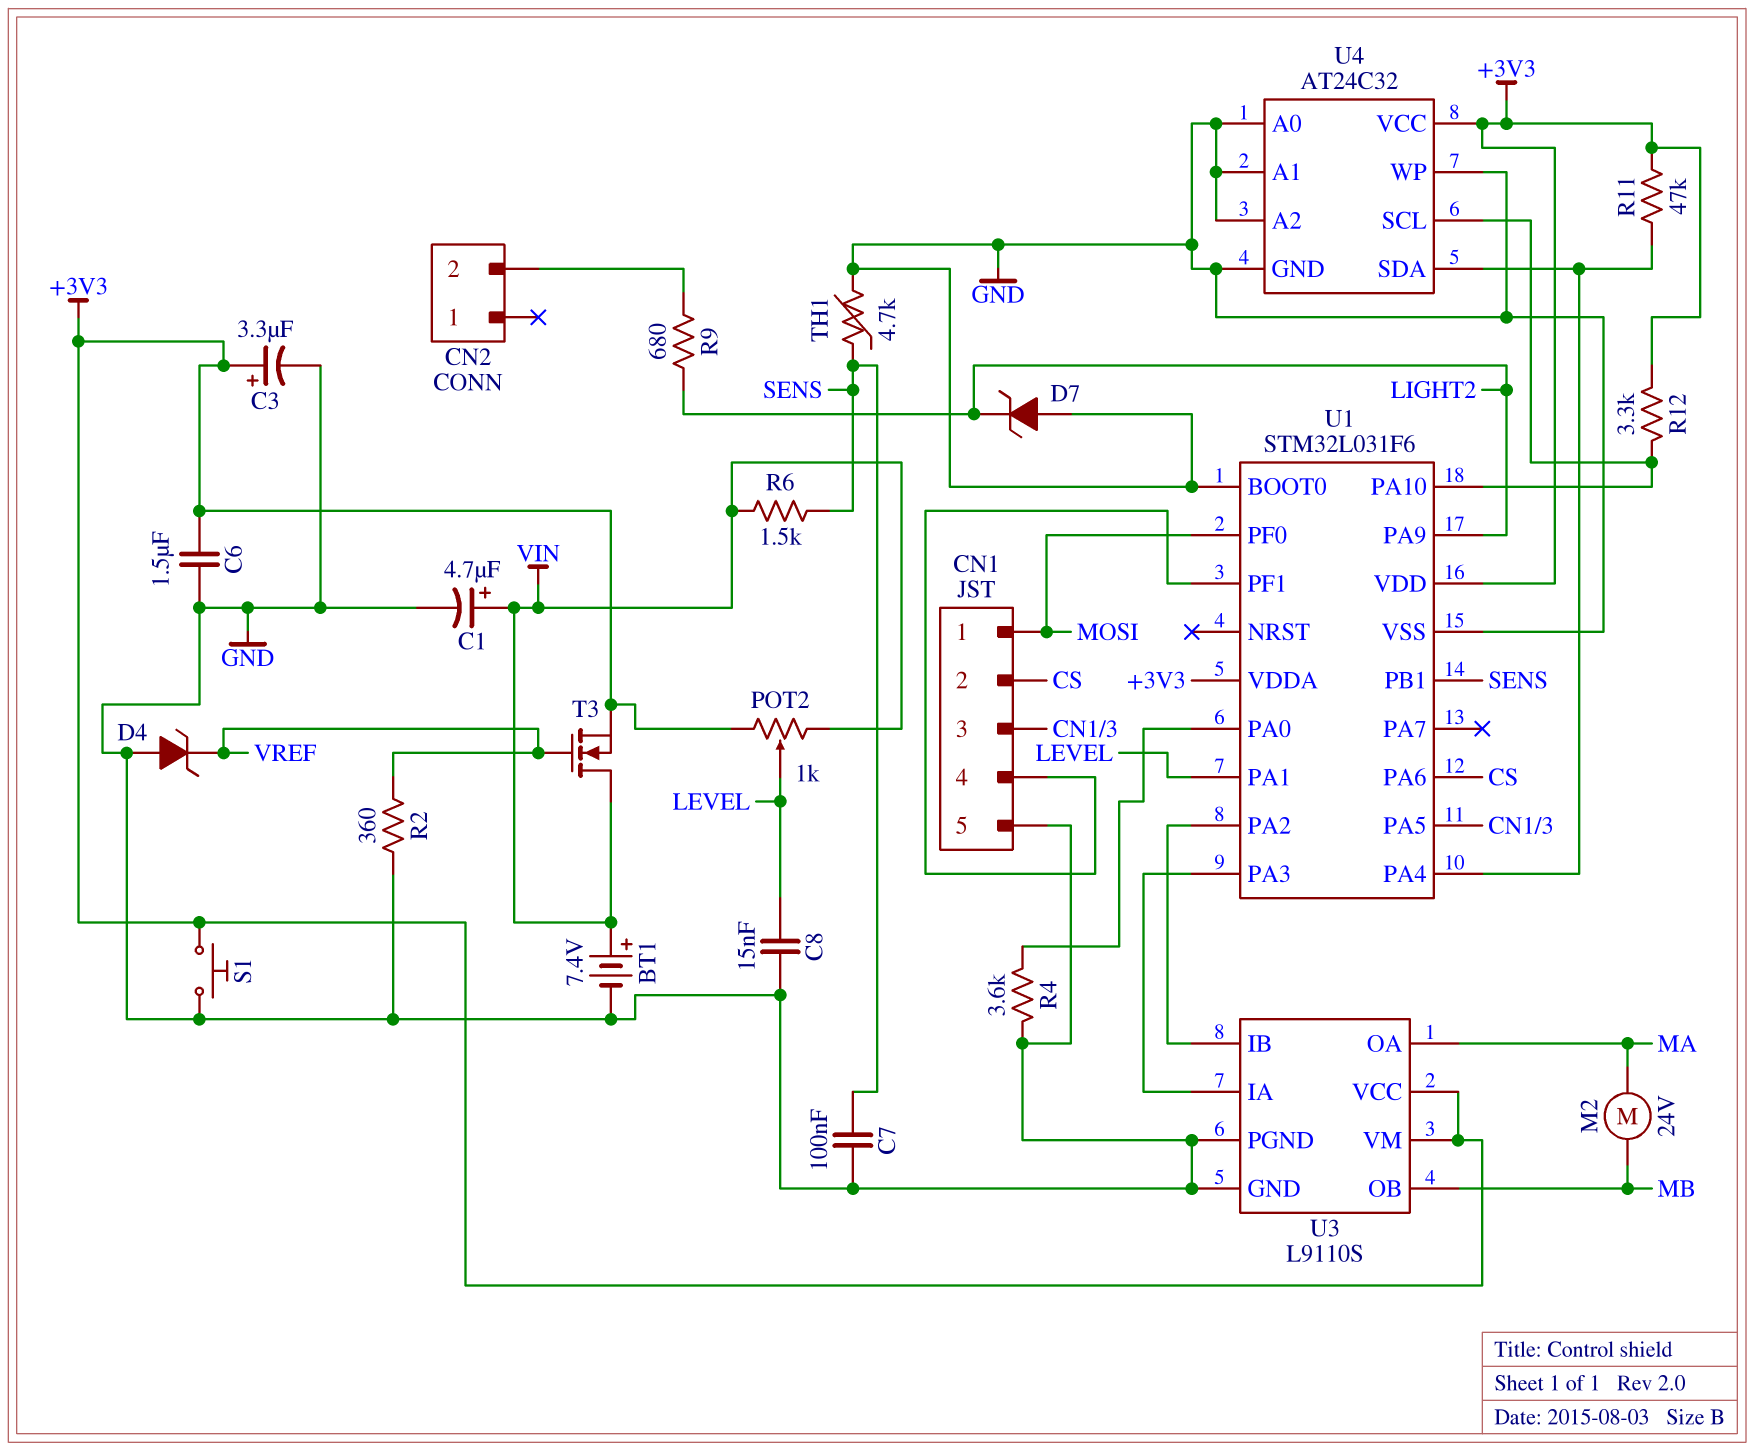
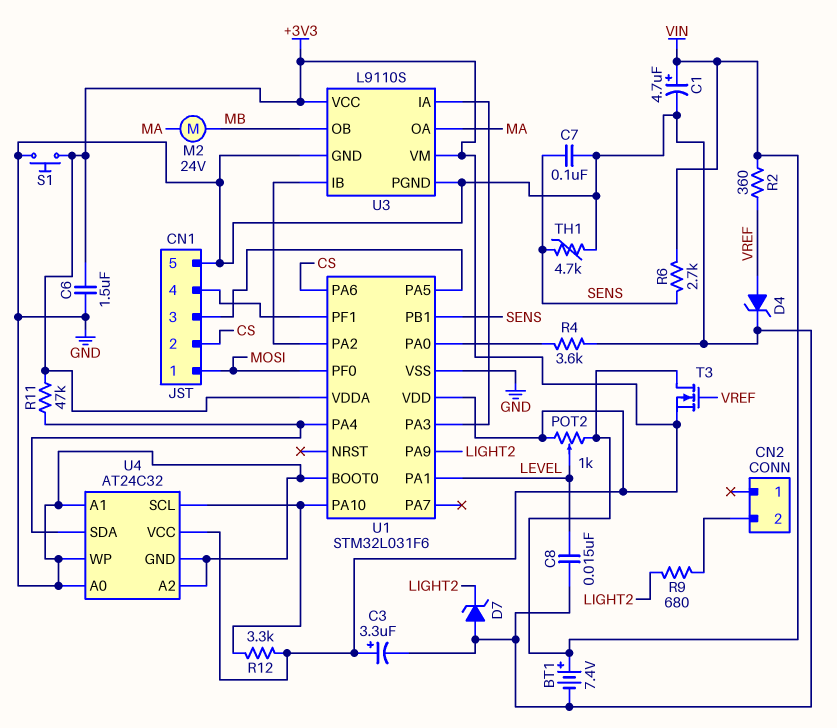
D4: zener (A GND, K VREF) -> zener (A VREF, K GND)
R2: 360 (GND, VREF) -> 360 (VIN, VREF)
R6: 1.5k (SENS, VIN) -> 2.7k (SENS, VIN)

